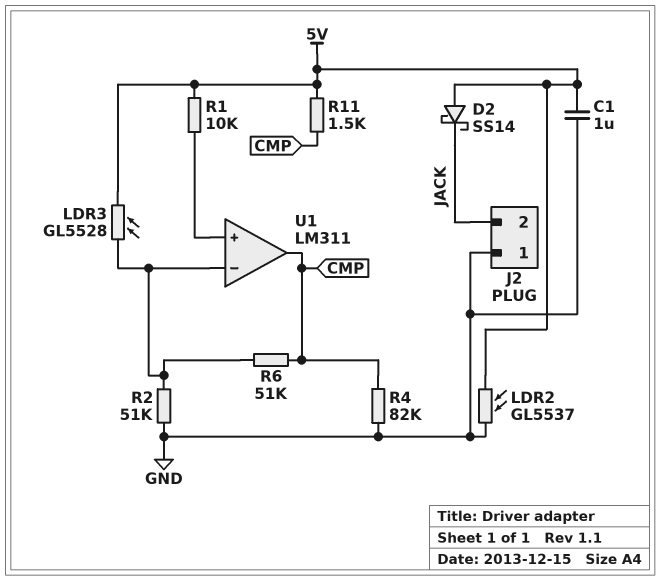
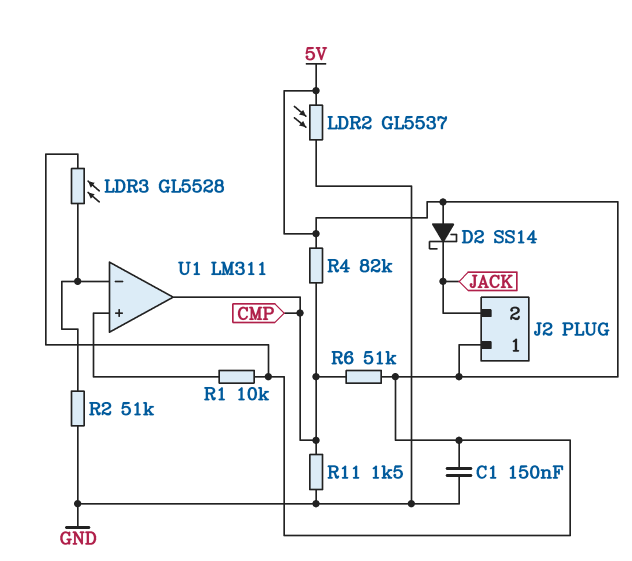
C1: 1uF (5V, GND) -> 150nF (5V, GND)
J2 pin 1: GND -> 5V
R4: 82k (CMP, GND) -> 82k (5V, CMP)
R6: 51k (CMP, U1/in-) -> 51k (5V, CMP)
R11: 1.5k (5V, CMP) -> 1.5k (CMP, GND)

